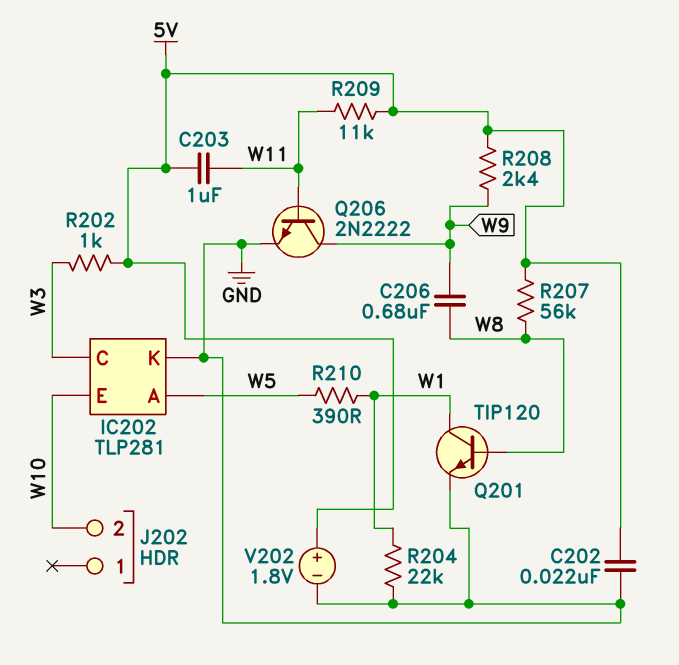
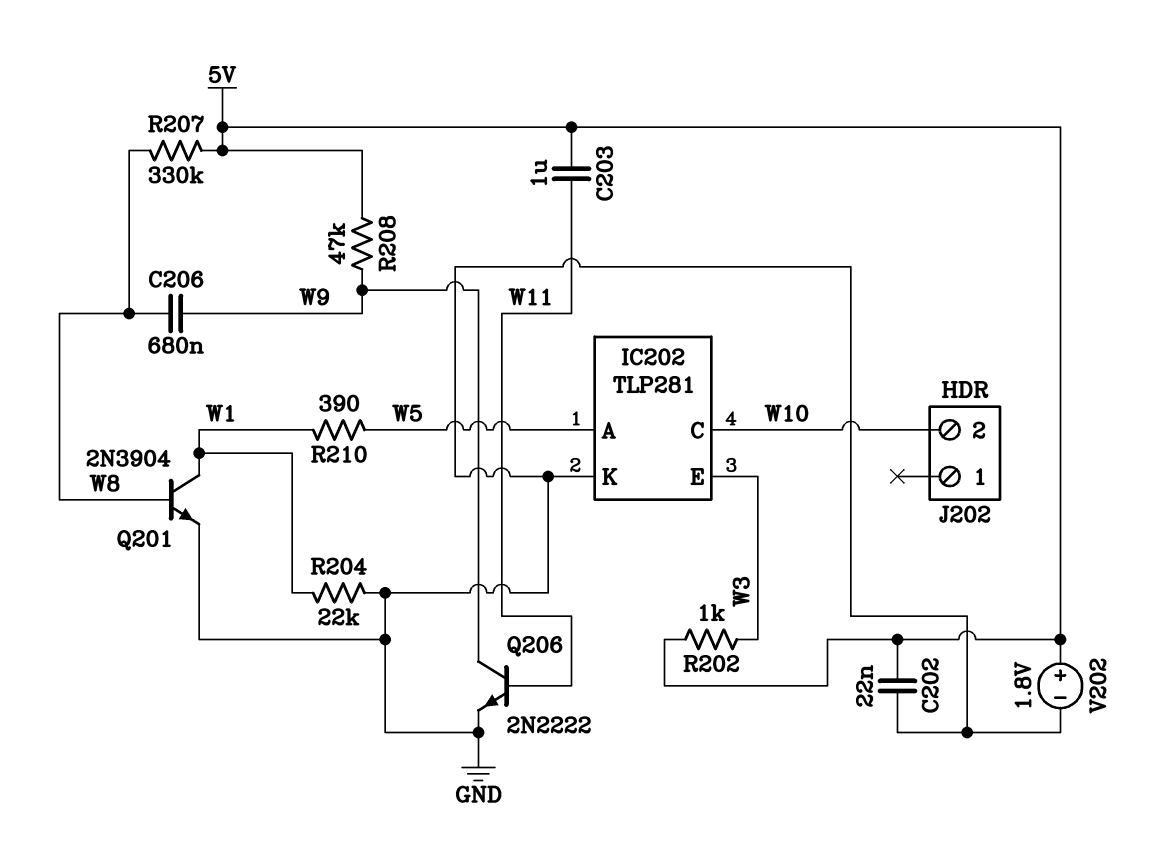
IC202 pin C: W3 -> W10
IC202 pin E: W10 -> W3
Q201: NPN TIP120 (B W8, C W1, E GND) -> NPN 2N3904 (B W8, C W1, E GND)
R207: 56k (5V, W8) -> 330k (5V, W8)
R208: 2.4k (5V, W9) -> 47k (5V, W9)
R209: 11k (5V, W11) -> none

